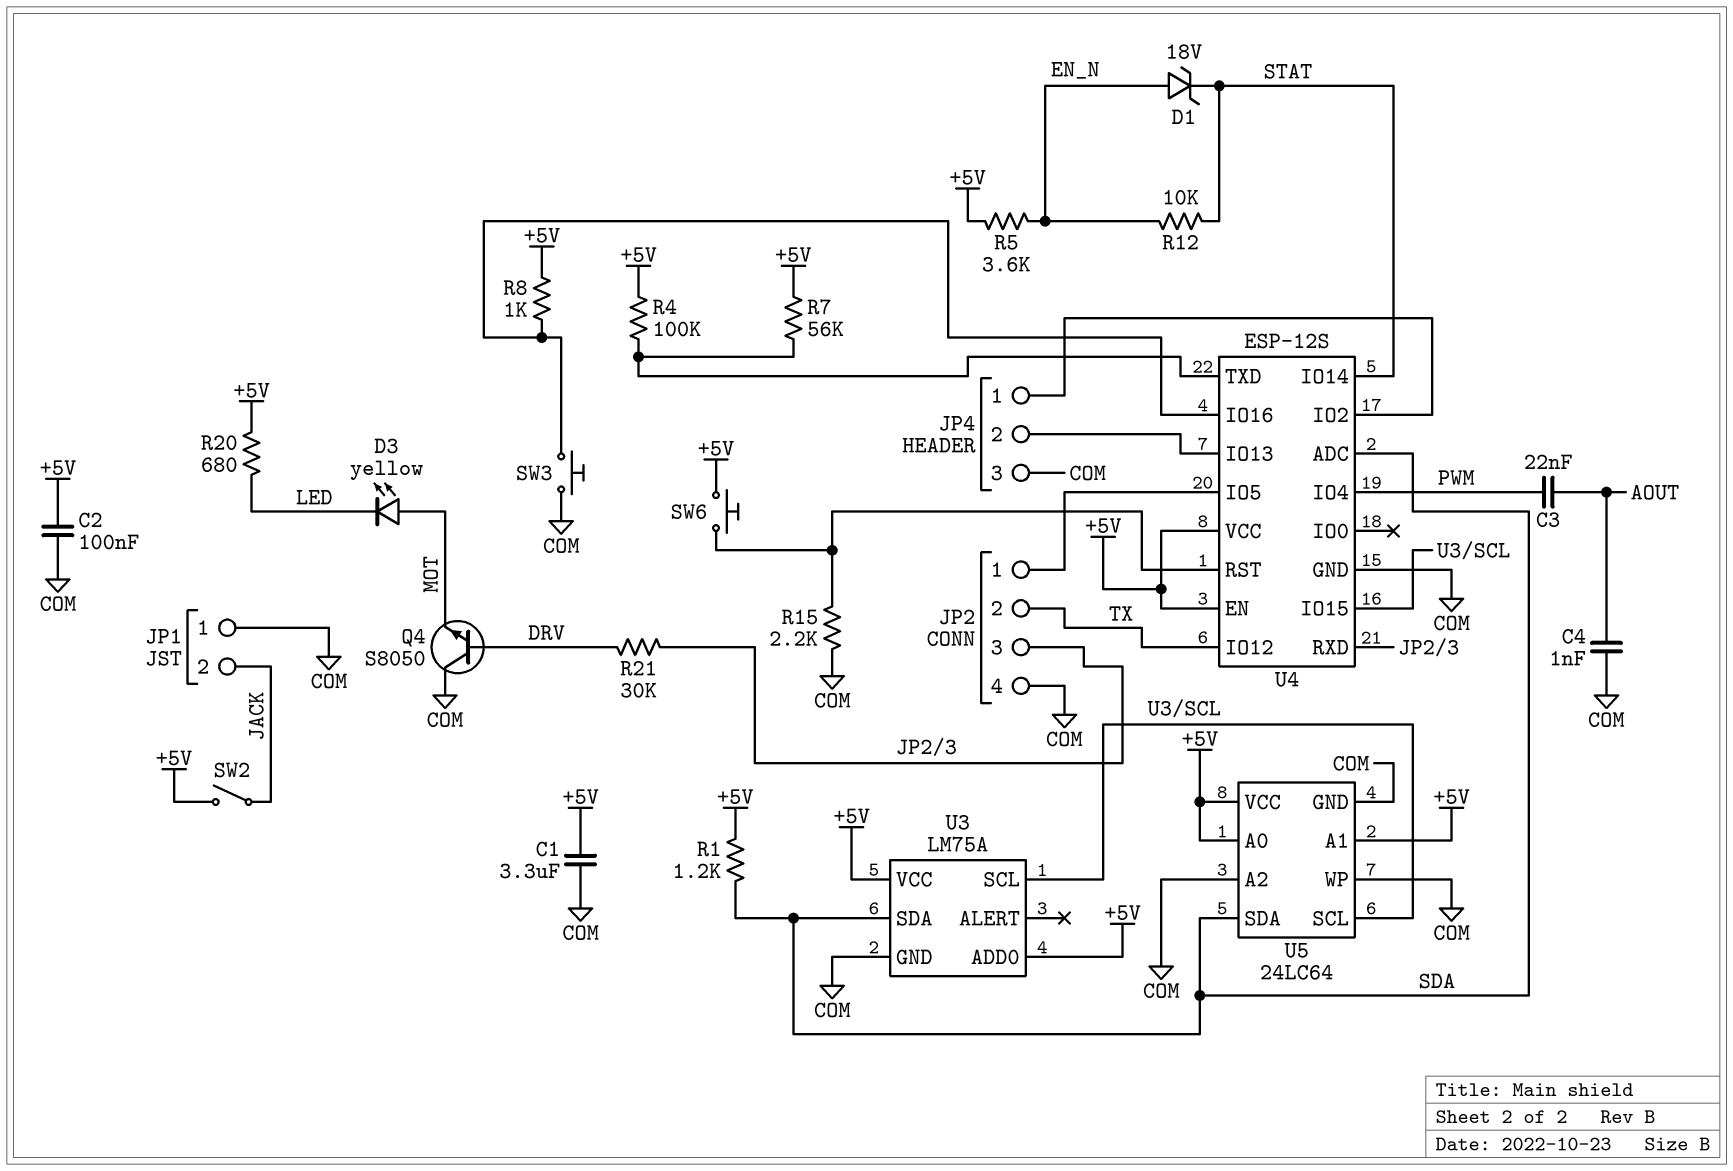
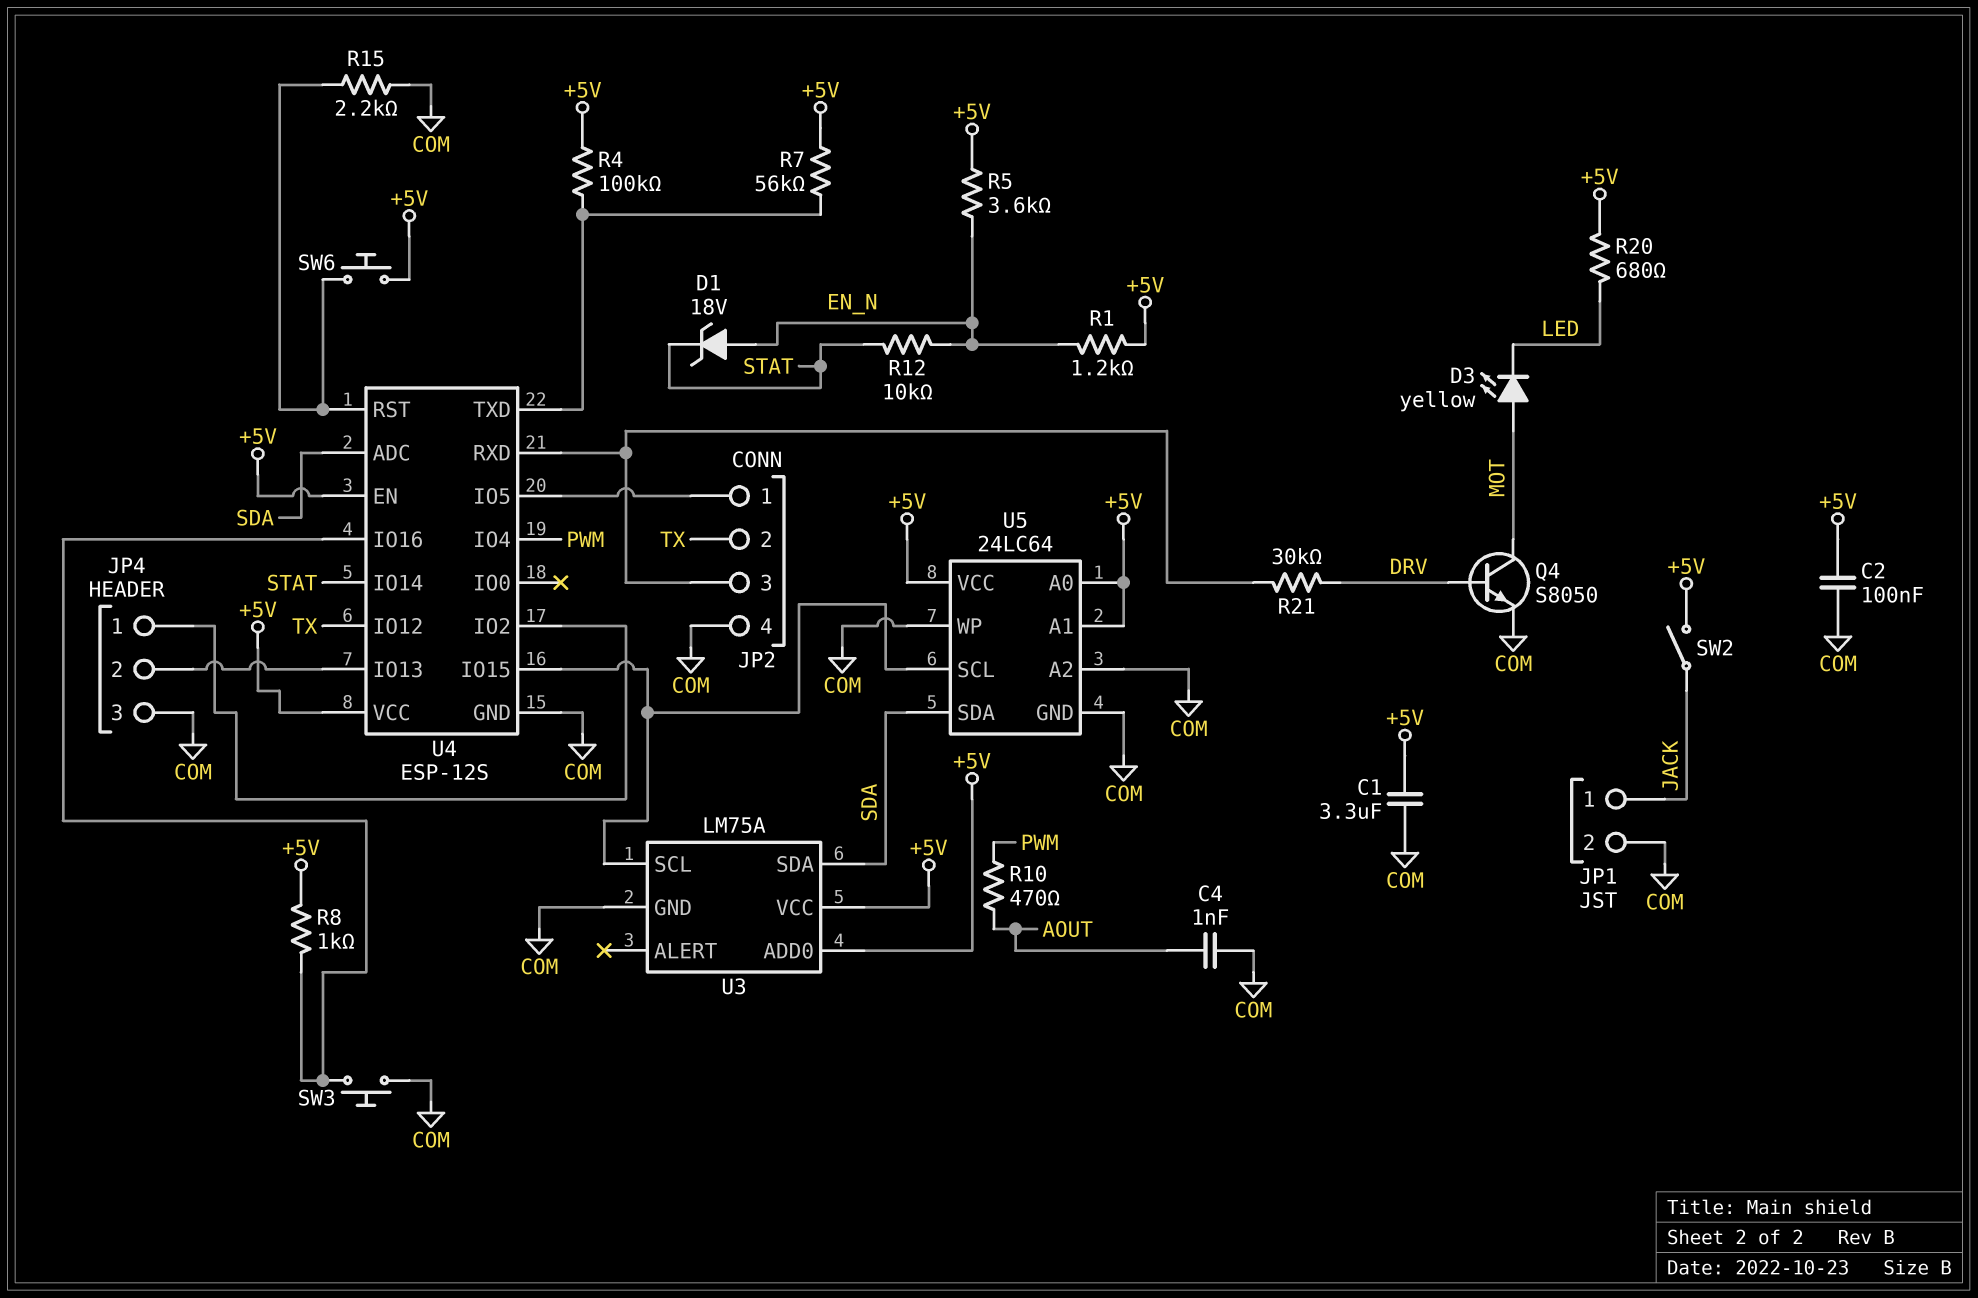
C3: 22nF (AOUT, PWM) -> none
JP1 pin 1: COM -> JACK
JP1 pin 2: JACK -> COM
Q4: NPN S8050 (B DRV, C COM, E MOT) -> NPN S8050 (B DRV, C MOT, E COM)
R1: 1.2k (+5V, SDA) -> 1.2k (+5V, EN_N)
R10: none -> 470 (AOUT, PWM)

